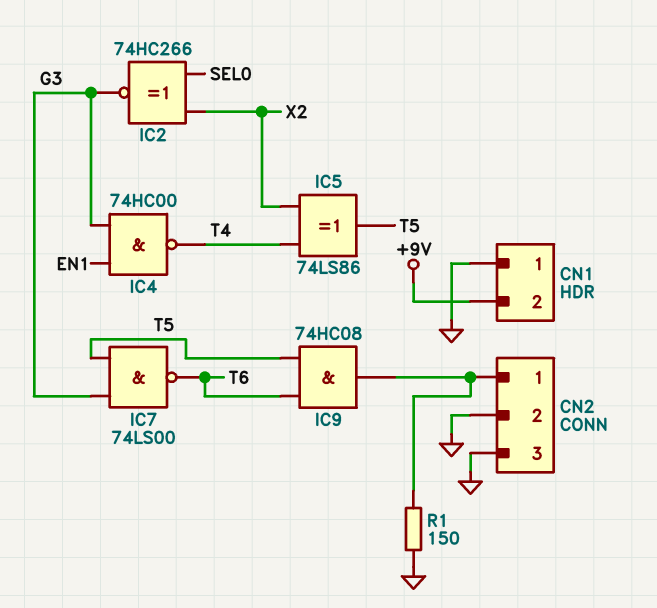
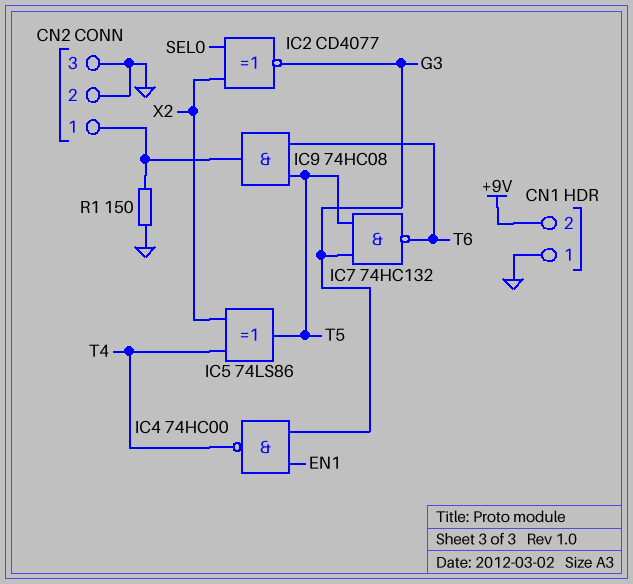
IC2: XNOR 74HC266 (in SEL0, in X2, out G3) -> XNOR CD4077 (in SEL0, in X2, out G3)
IC7: NAND 74LS00 (in G3, in T5, out T6) -> NAND 74HC132 (in G3, in T5, out T6)

